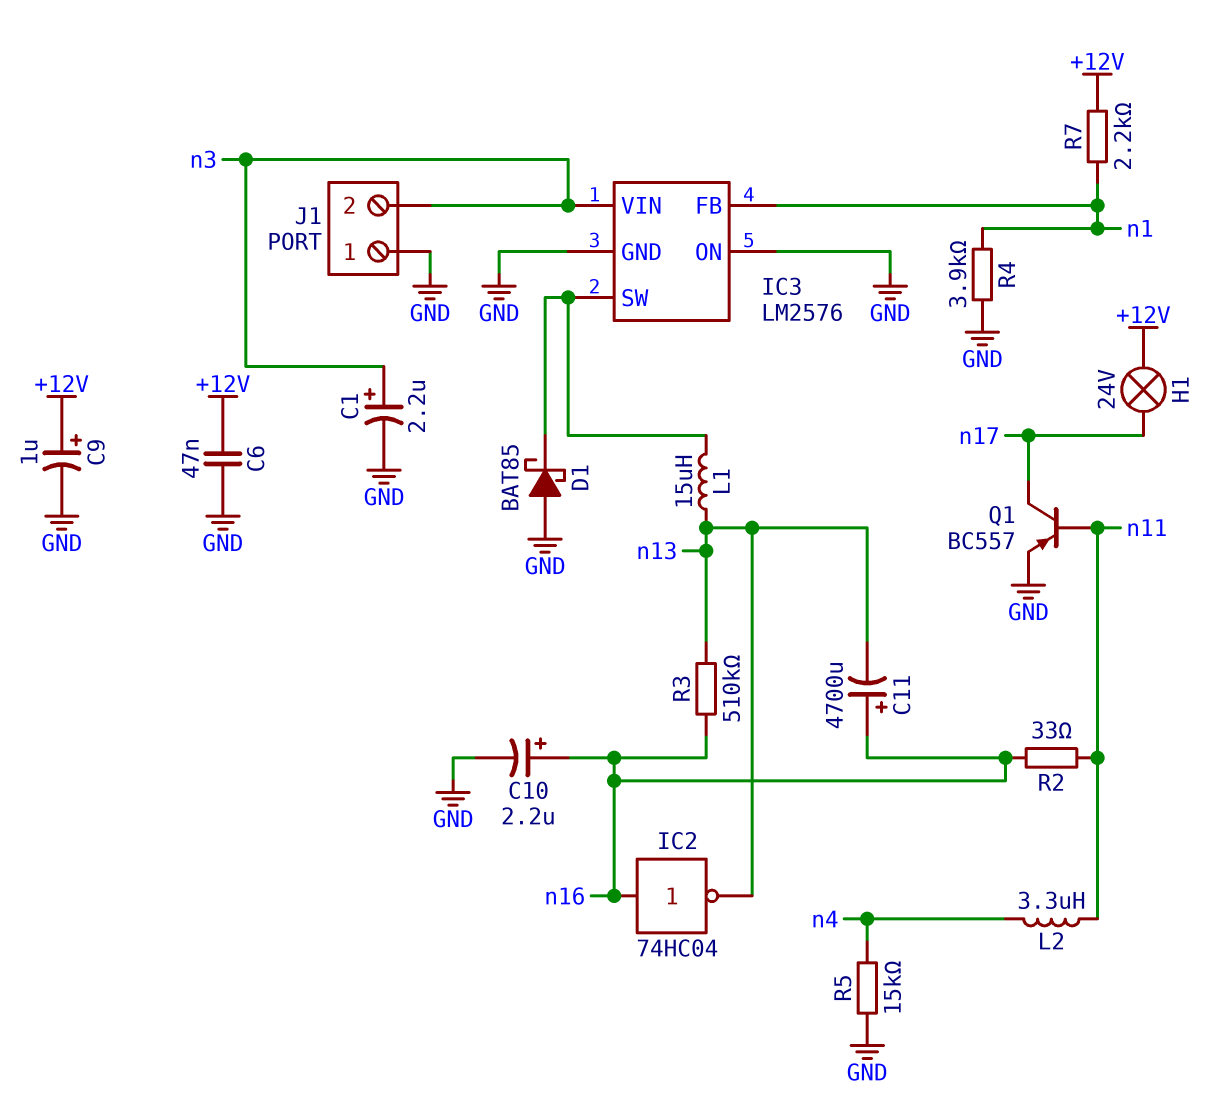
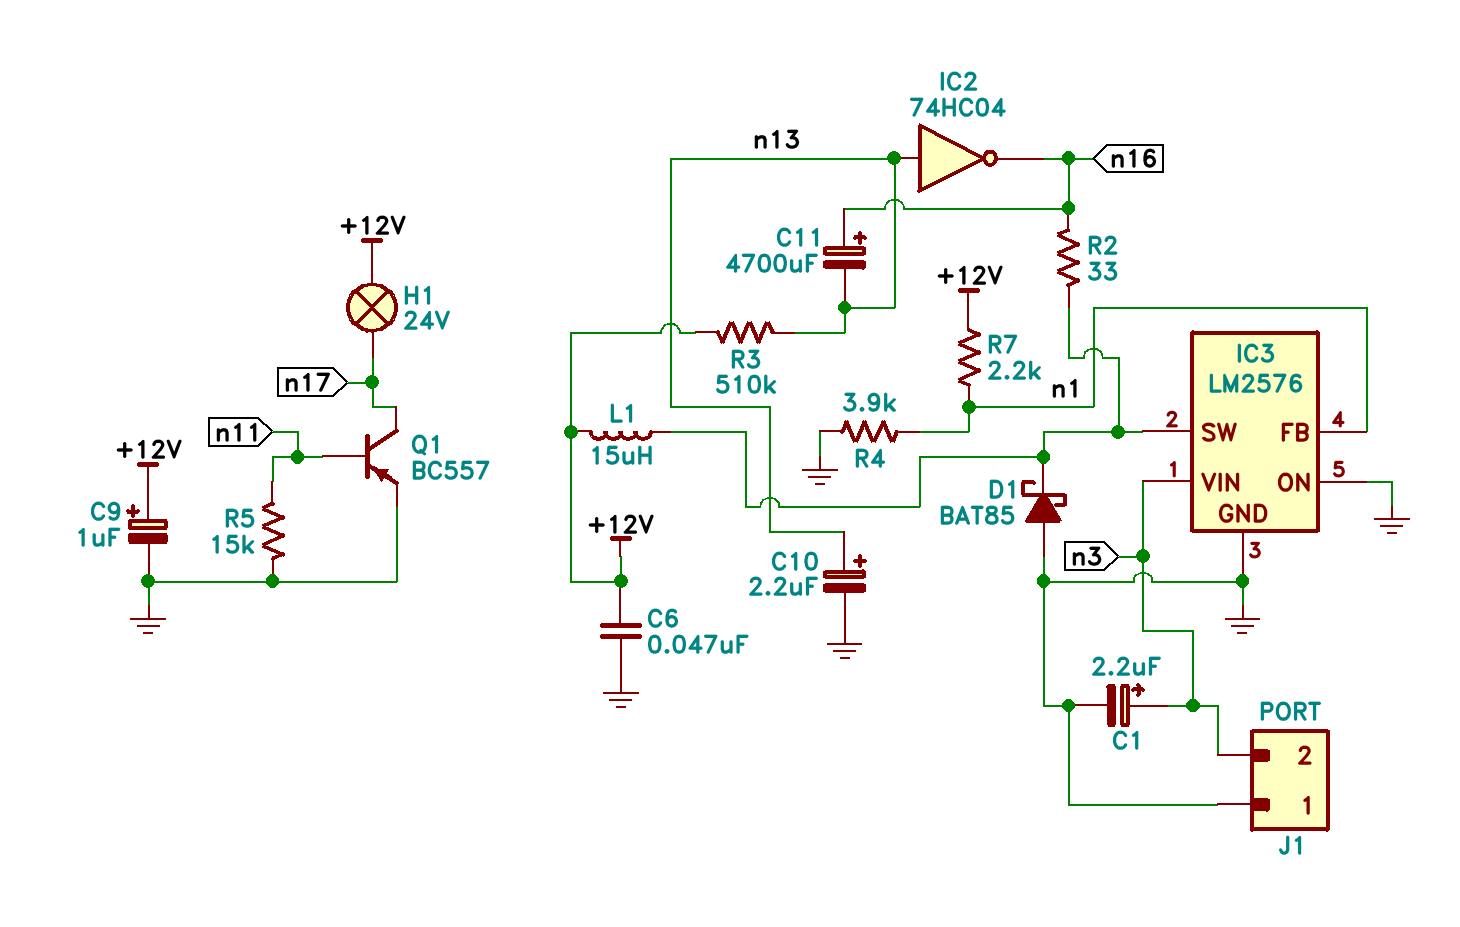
C10: 2.2uF (plus n16, minus GND) -> 2.2uF (plus n13, minus GND)
IC2: NOT 74HC04 (in n16, out n13) -> NOT 74HC04 (in n13, out n16)
L1: 15uH (IC3/SW, n13) -> 15uH (+12V, IC3/SW)
L2: 3.3uH (n4, n11) -> none
R2: 33 (n11, n16) -> 33 (IC3/SW, n16)
R3: 510k (n13, n16) -> 510k (+12V, n13)
R5: 15k (GND, n4) -> 15k (GND, n11)

